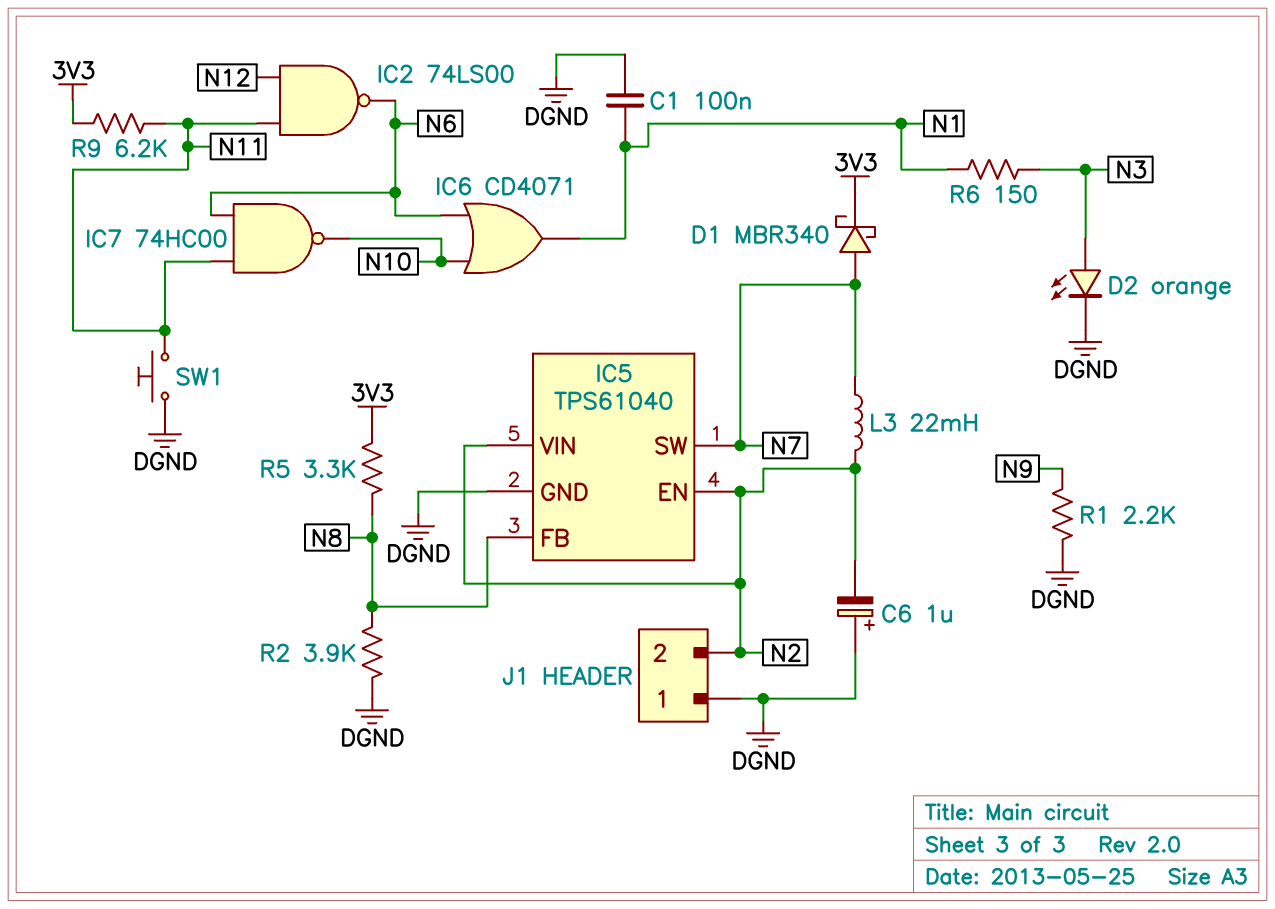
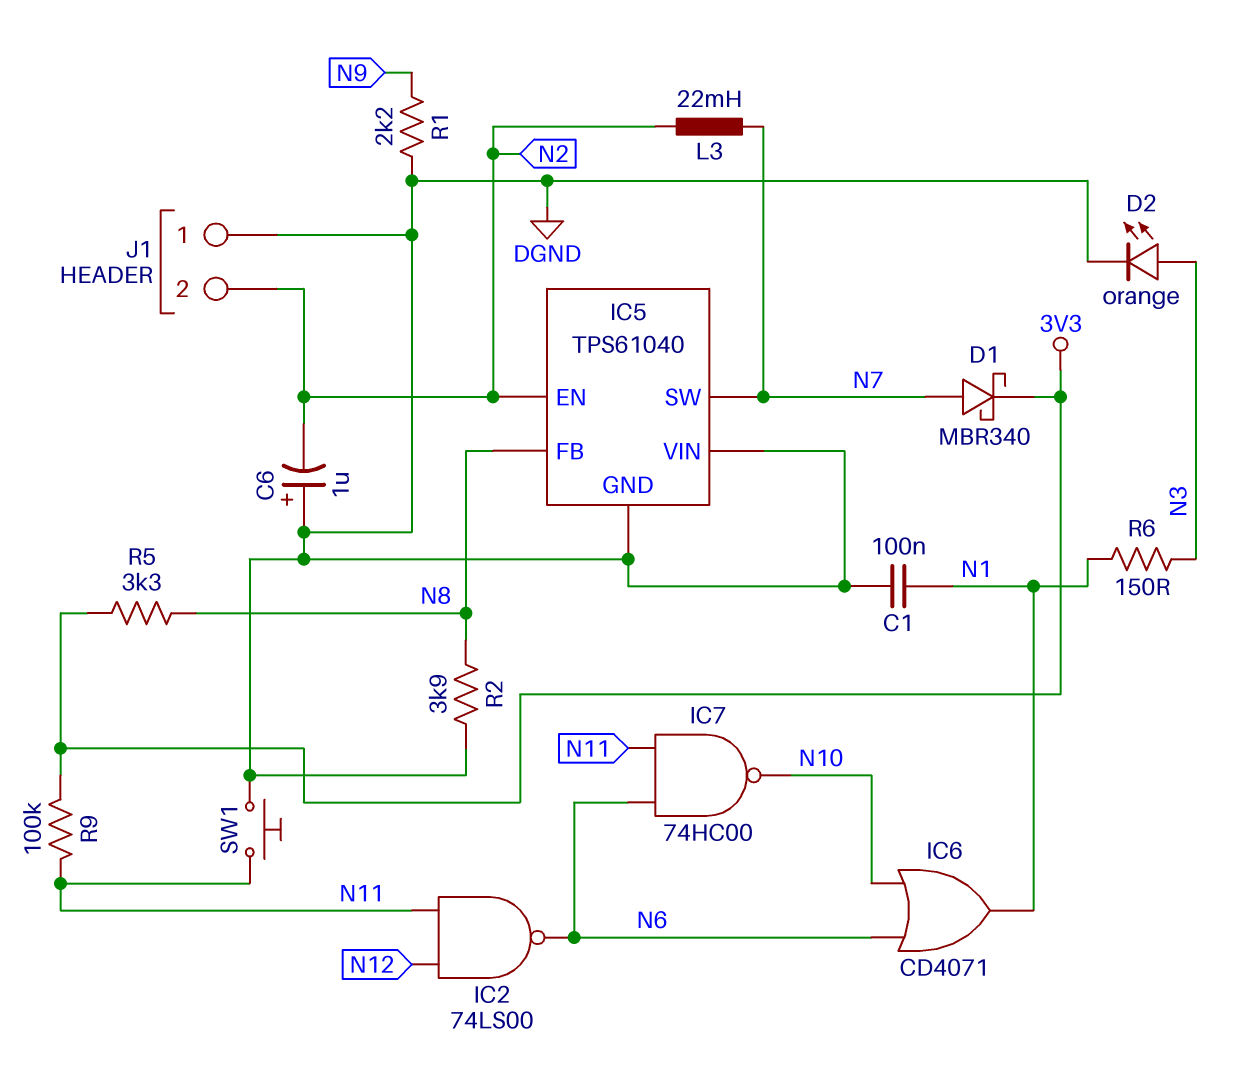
IC5 pin VIN: N2 -> DGND
R9: 6.2k (3V3, N11) -> 100k (3V3, N11)

